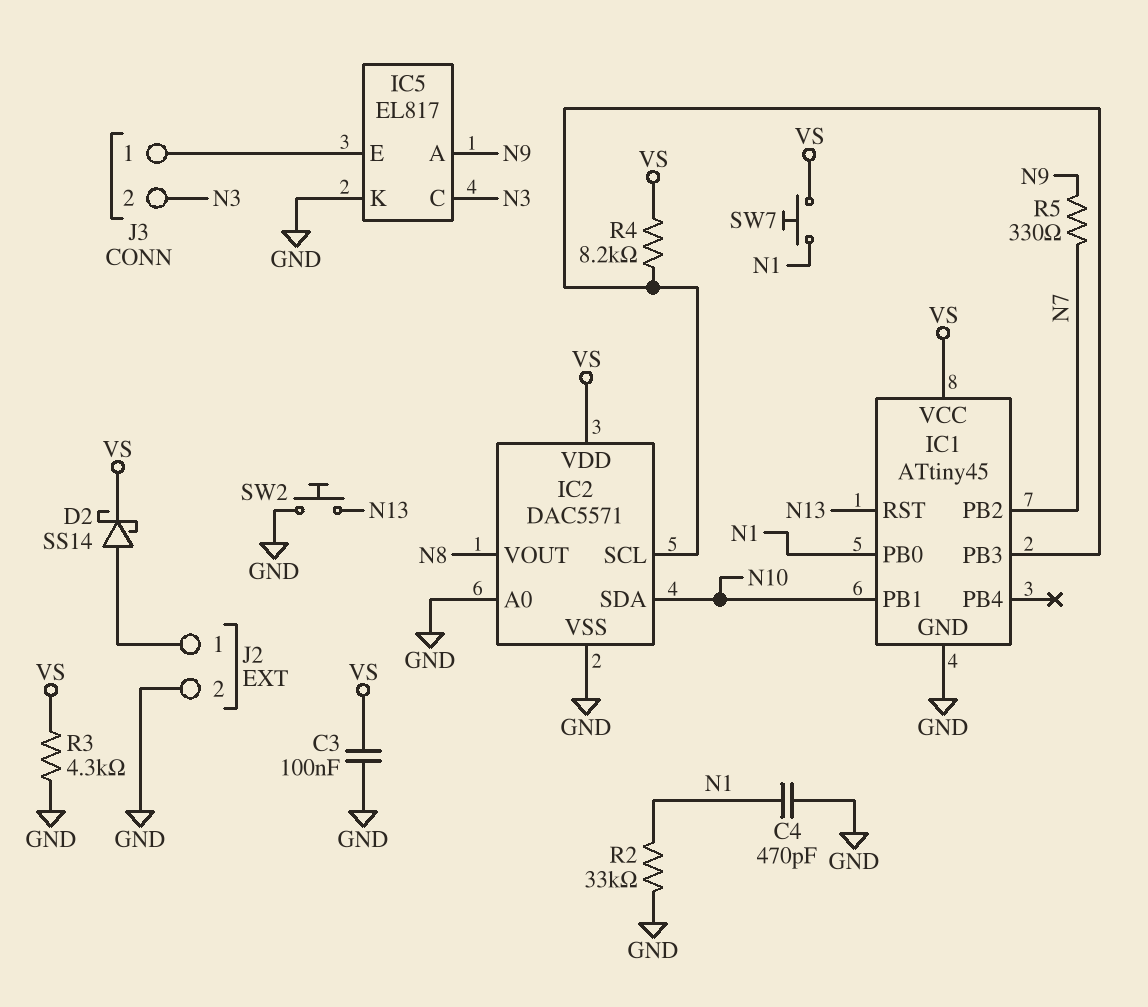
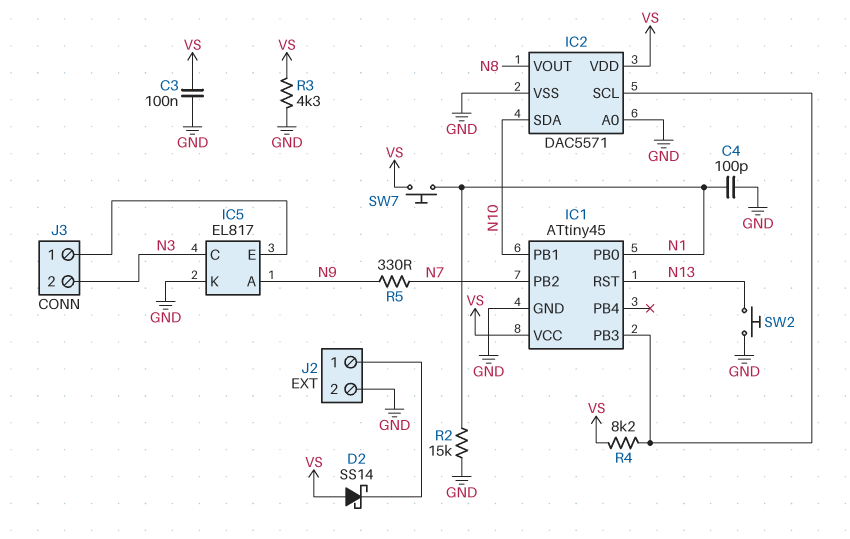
C4: 470pF (GND, N1) -> 100pF (GND, N1)
D2: schottky SS14 (A J2/1, K VS) -> schottky SS14 (A VS, K J2/1)
R2: 33k (GND, N1) -> 15k (GND, N1)

